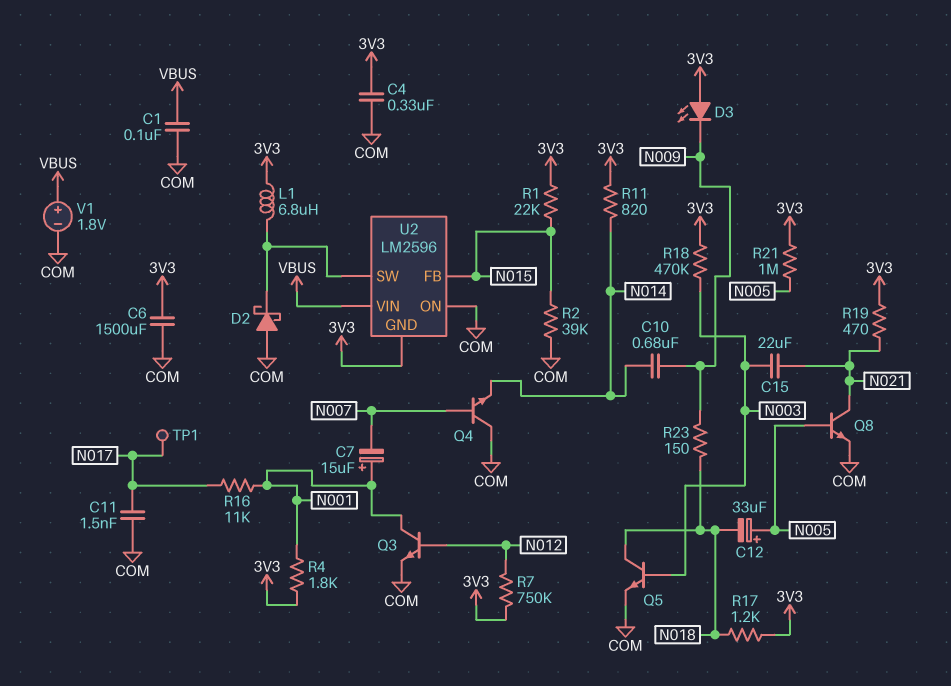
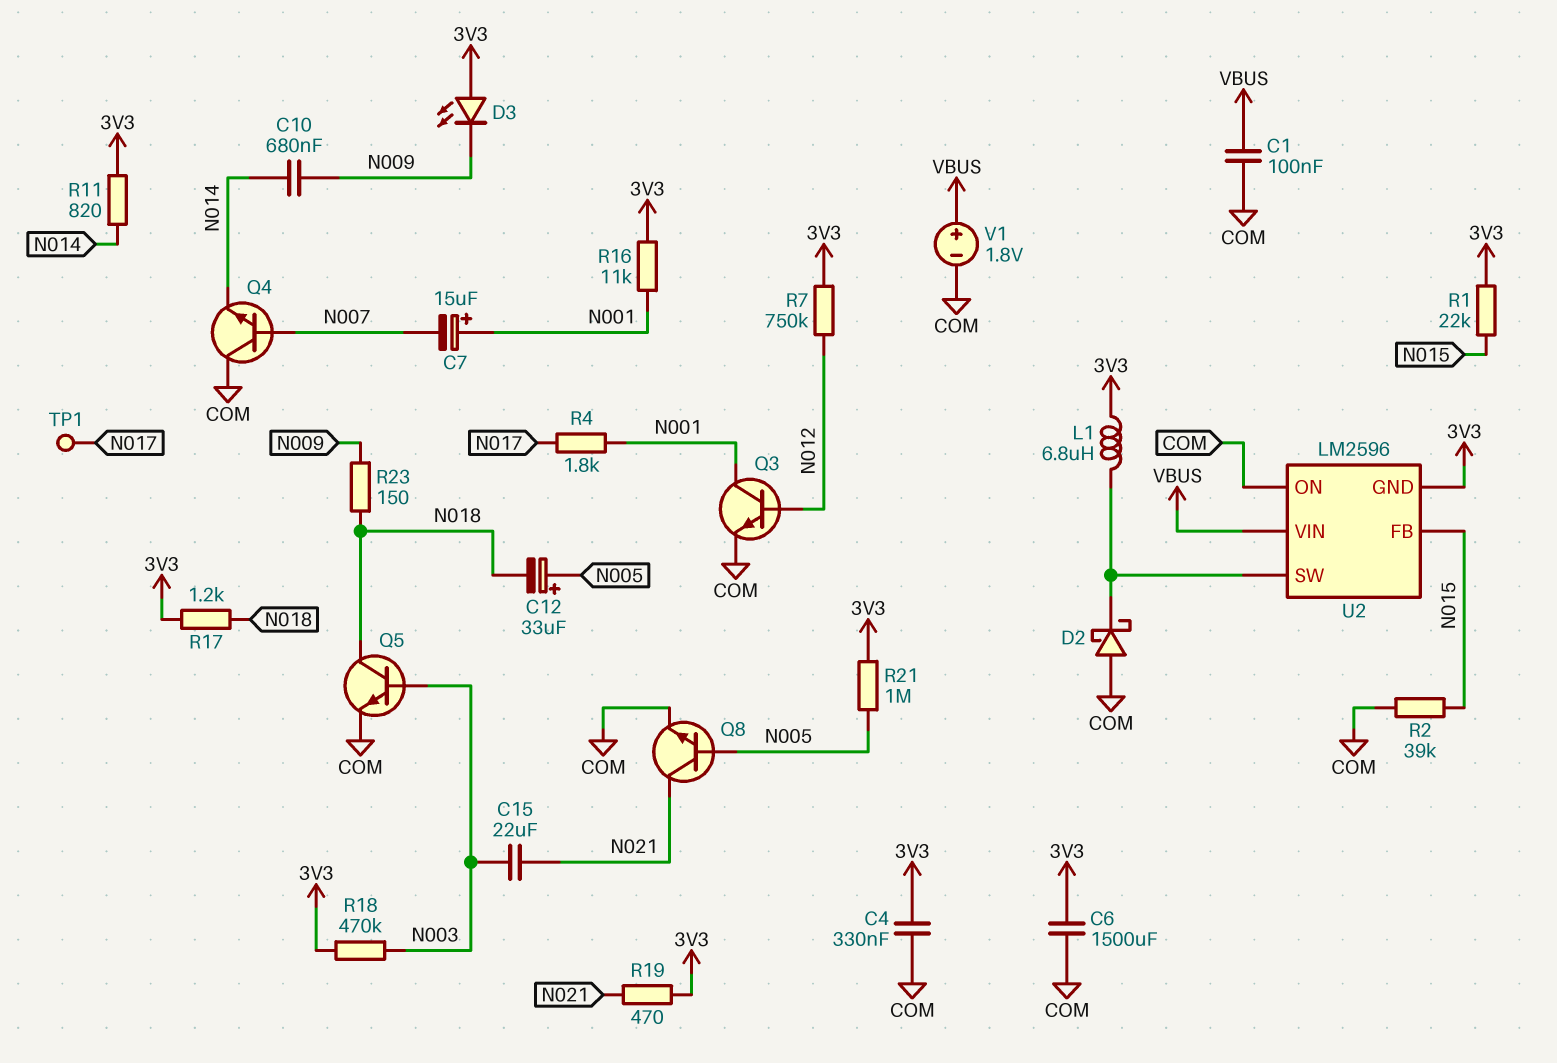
C11: 1.5nF (COM, N017) -> none
R4: 1.8k (3V3, N001) -> 1.8k (N001, N017)
R16: 11k (N001, N017) -> 11k (3V3, N001)

